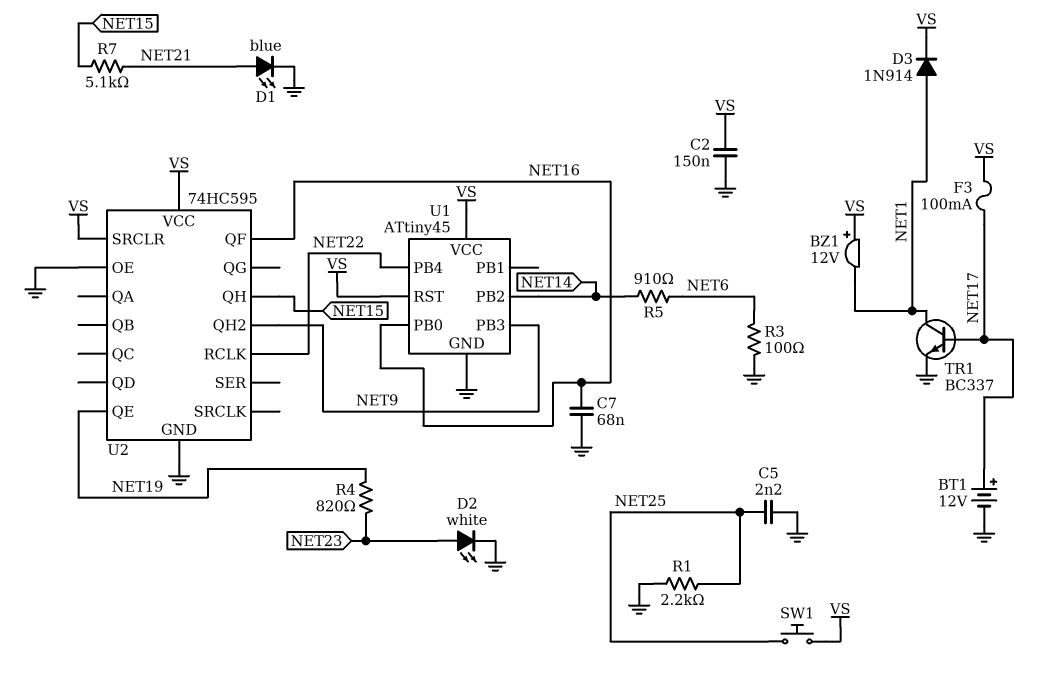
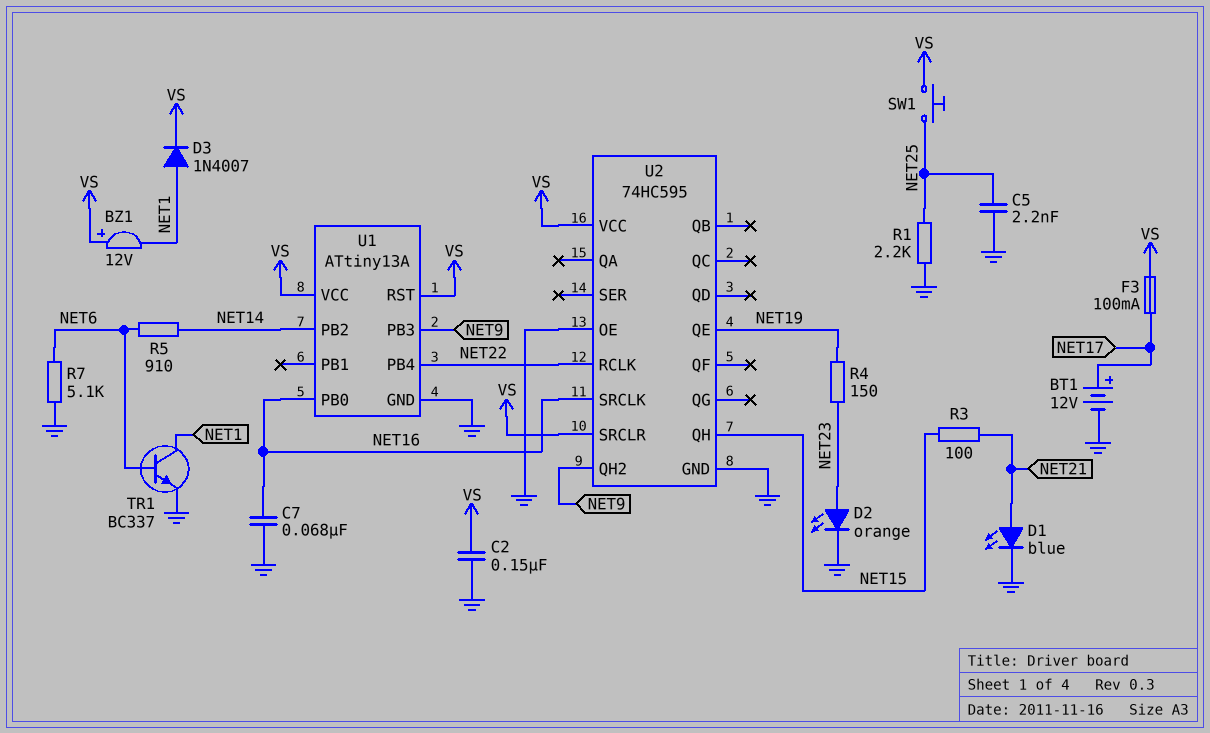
D2: LED white (A NET23, K GND) -> LED orange (A NET23, K GND)
D3: diode 1N914 (A NET1, K VS) -> diode 1N4007 (A NET1, K VS)
R3: 100 (GND, NET6) -> 100 (NET15, NET21)
R4: 820 (NET19, NET23) -> 150 (NET19, NET23)
R7: 5.1k (NET15, NET21) -> 5.1k (GND, NET6)
TR1: NPN BC337 (B NET17, C NET1, E GND) -> NPN BC337 (B NET6, C NET1, E GND)
U1: ATtiny45 -> ATtiny13A
U2 pin QF: NET16 -> none
U2 pin SRCLK: none -> NET16

